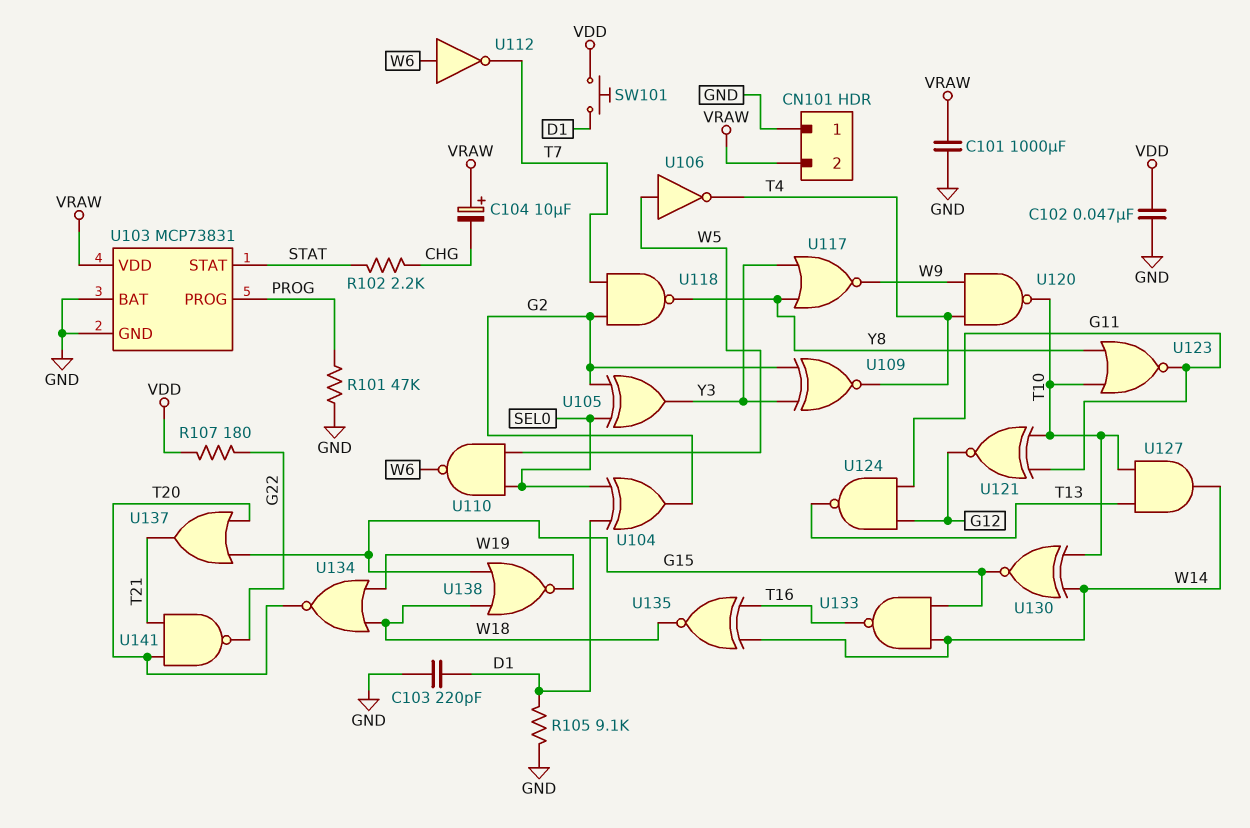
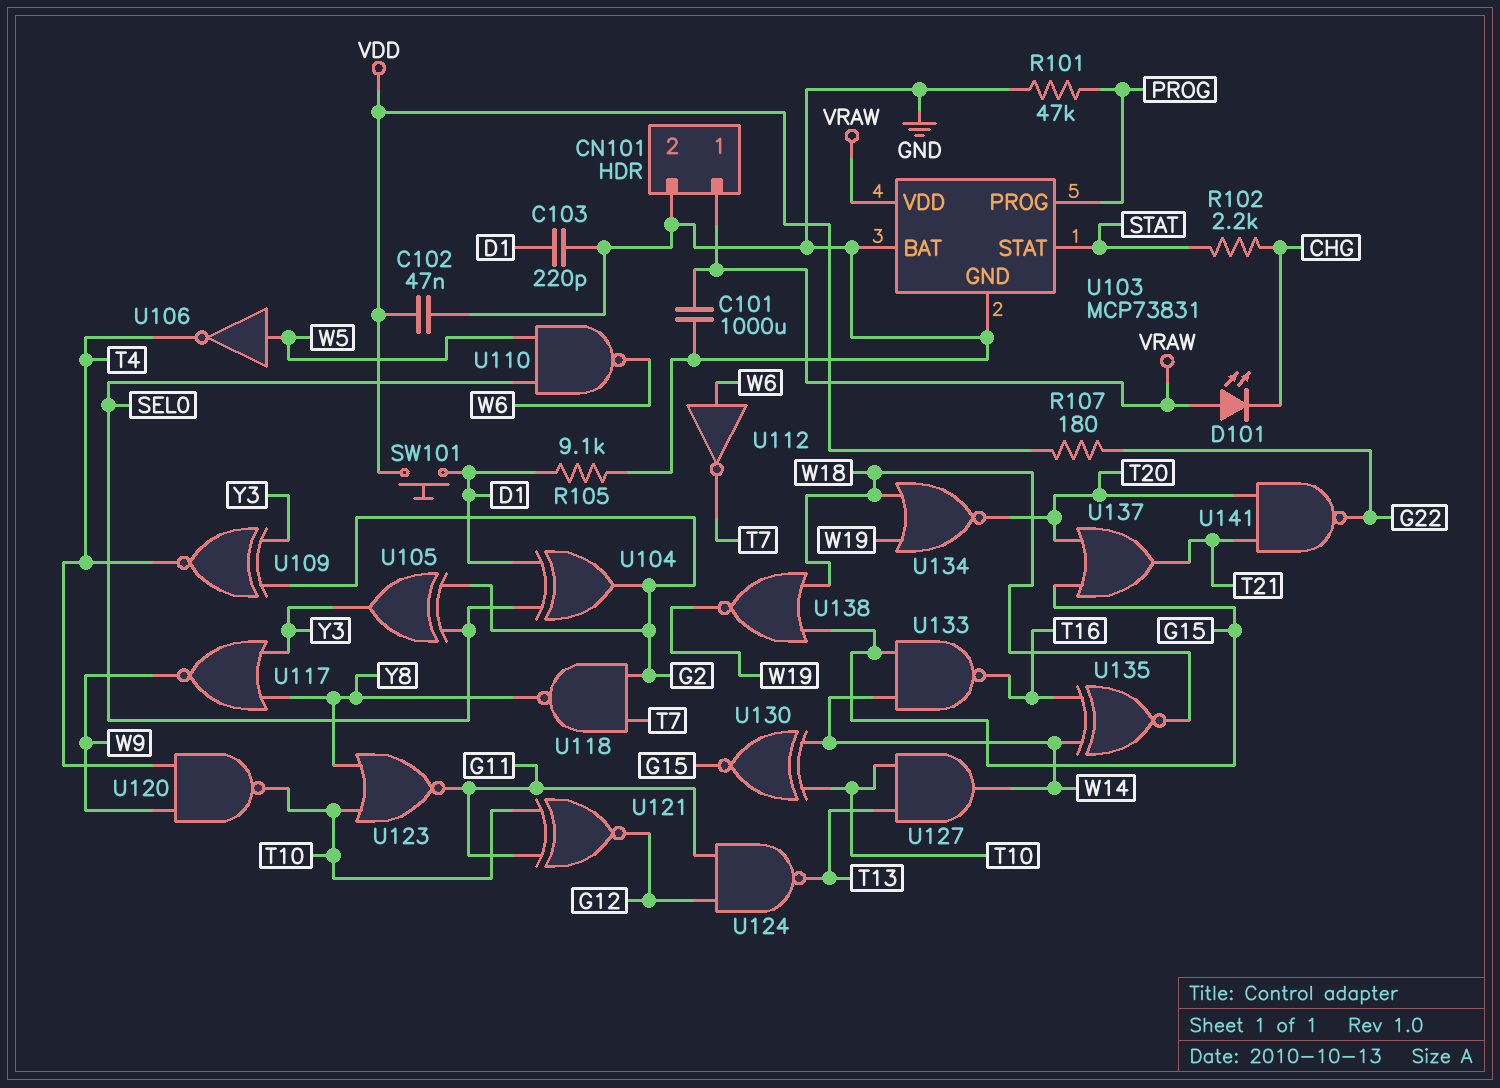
C104: 10uF (plus VRAW, minus CHG) -> none
CN101 pin 1: GND -> VRAW
CN101 pin 2: VRAW -> GND
D101: none -> LED (A VRAW, K CHG)

